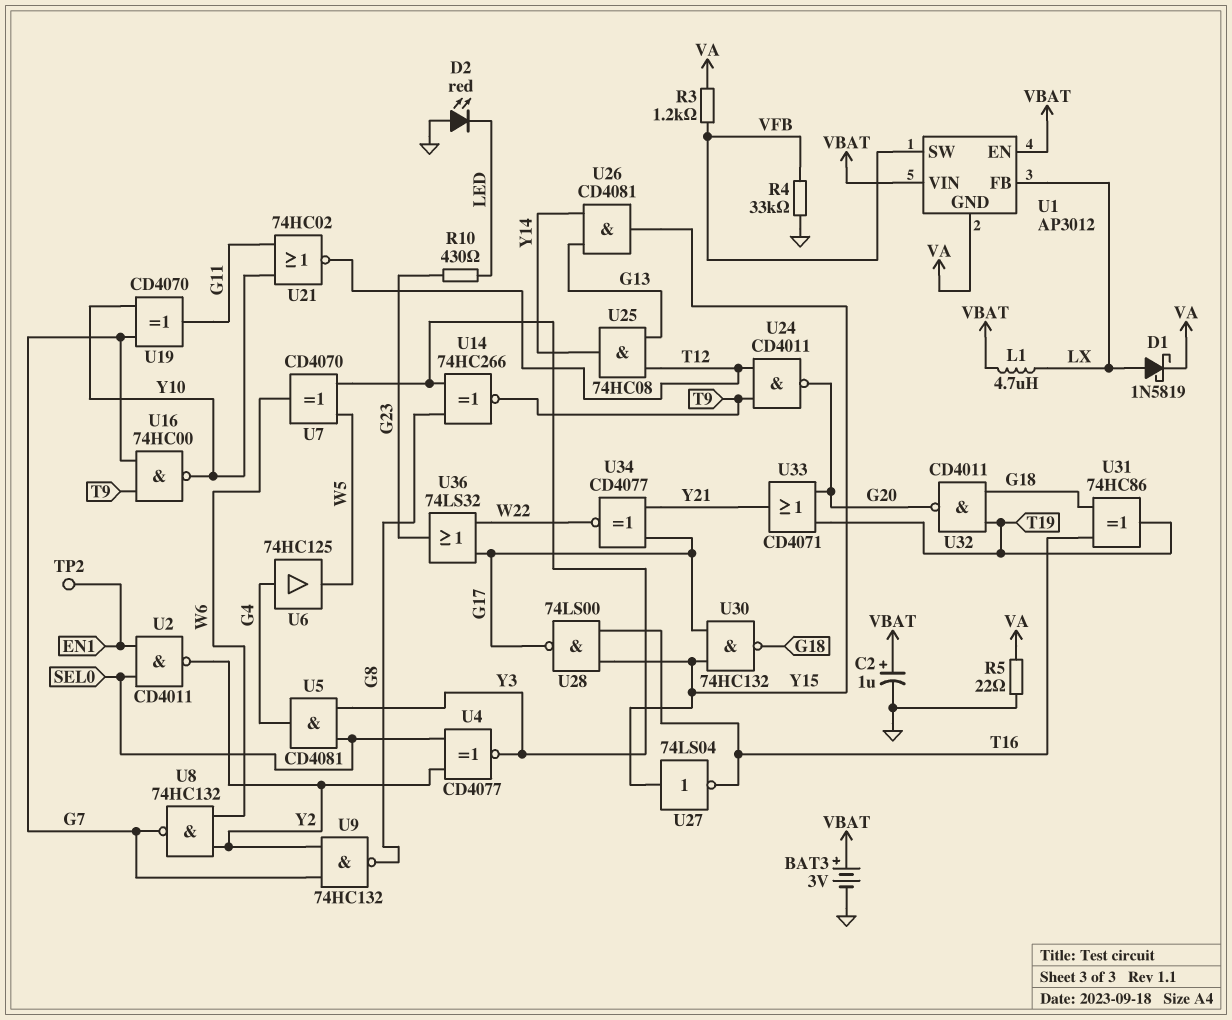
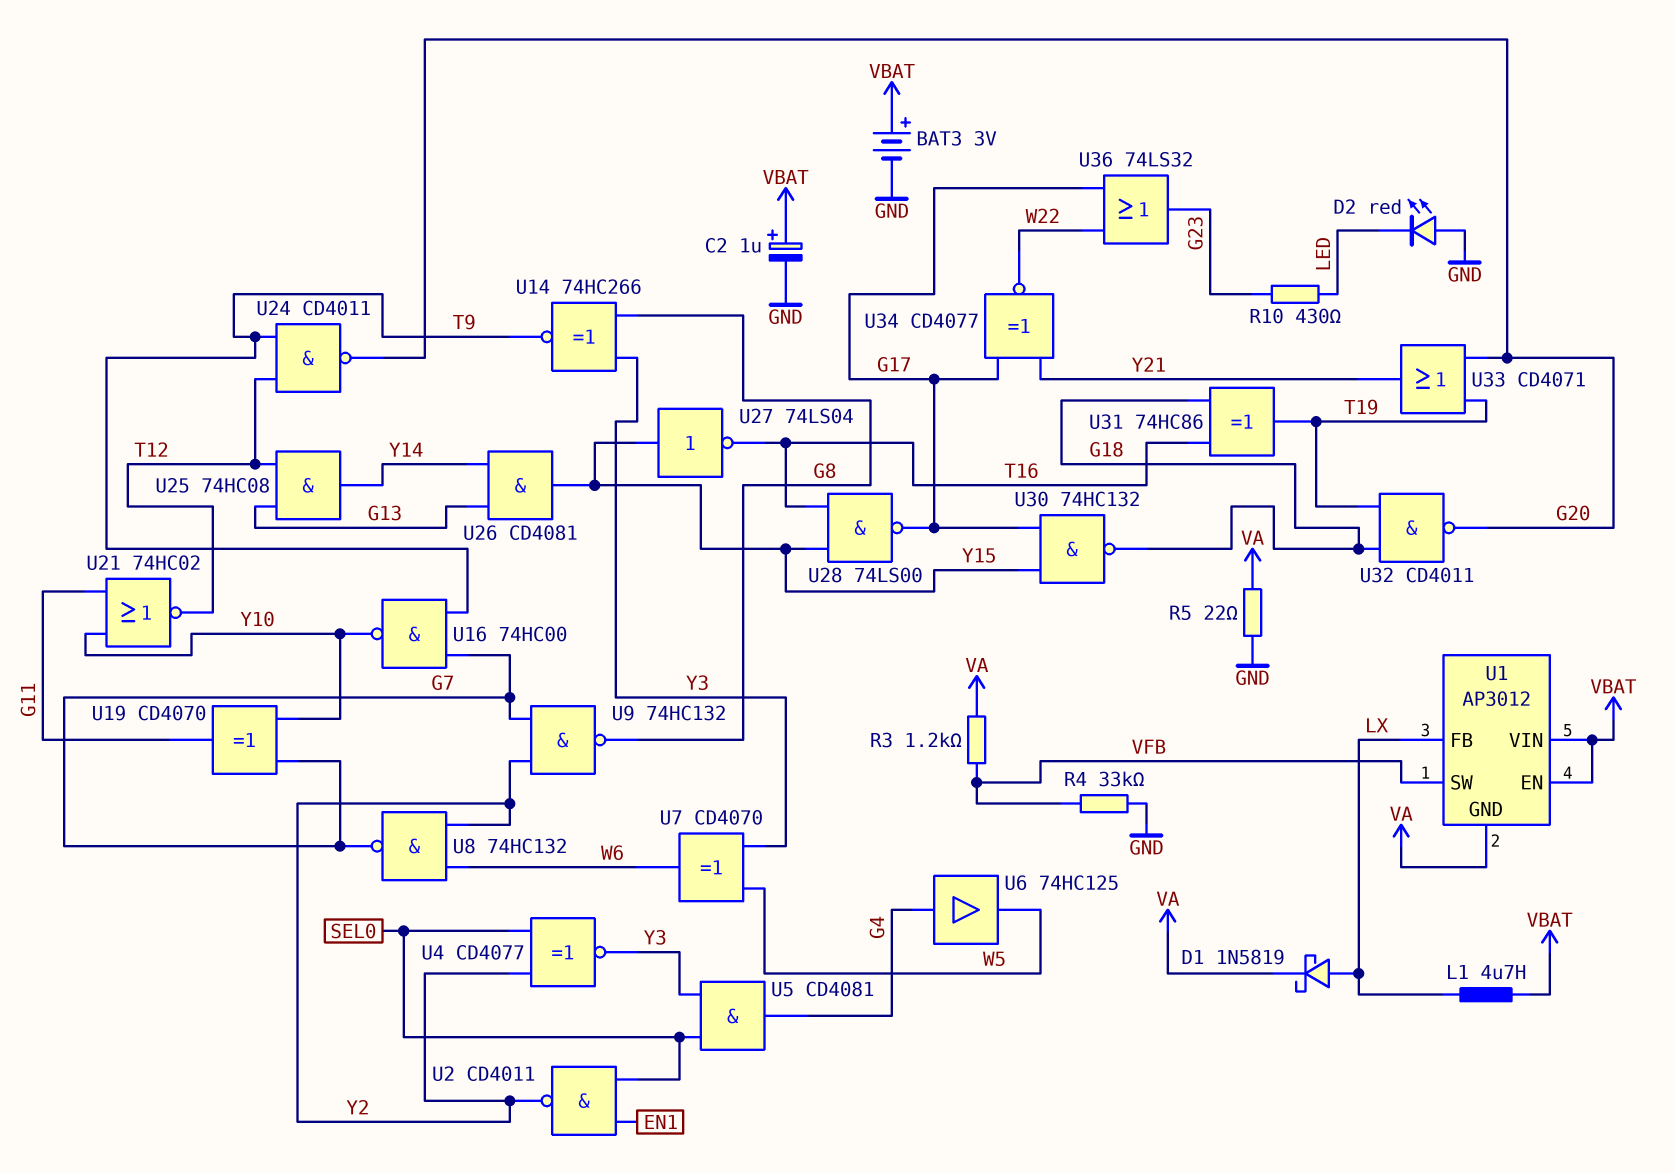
TP2: test point (EN1) -> none

